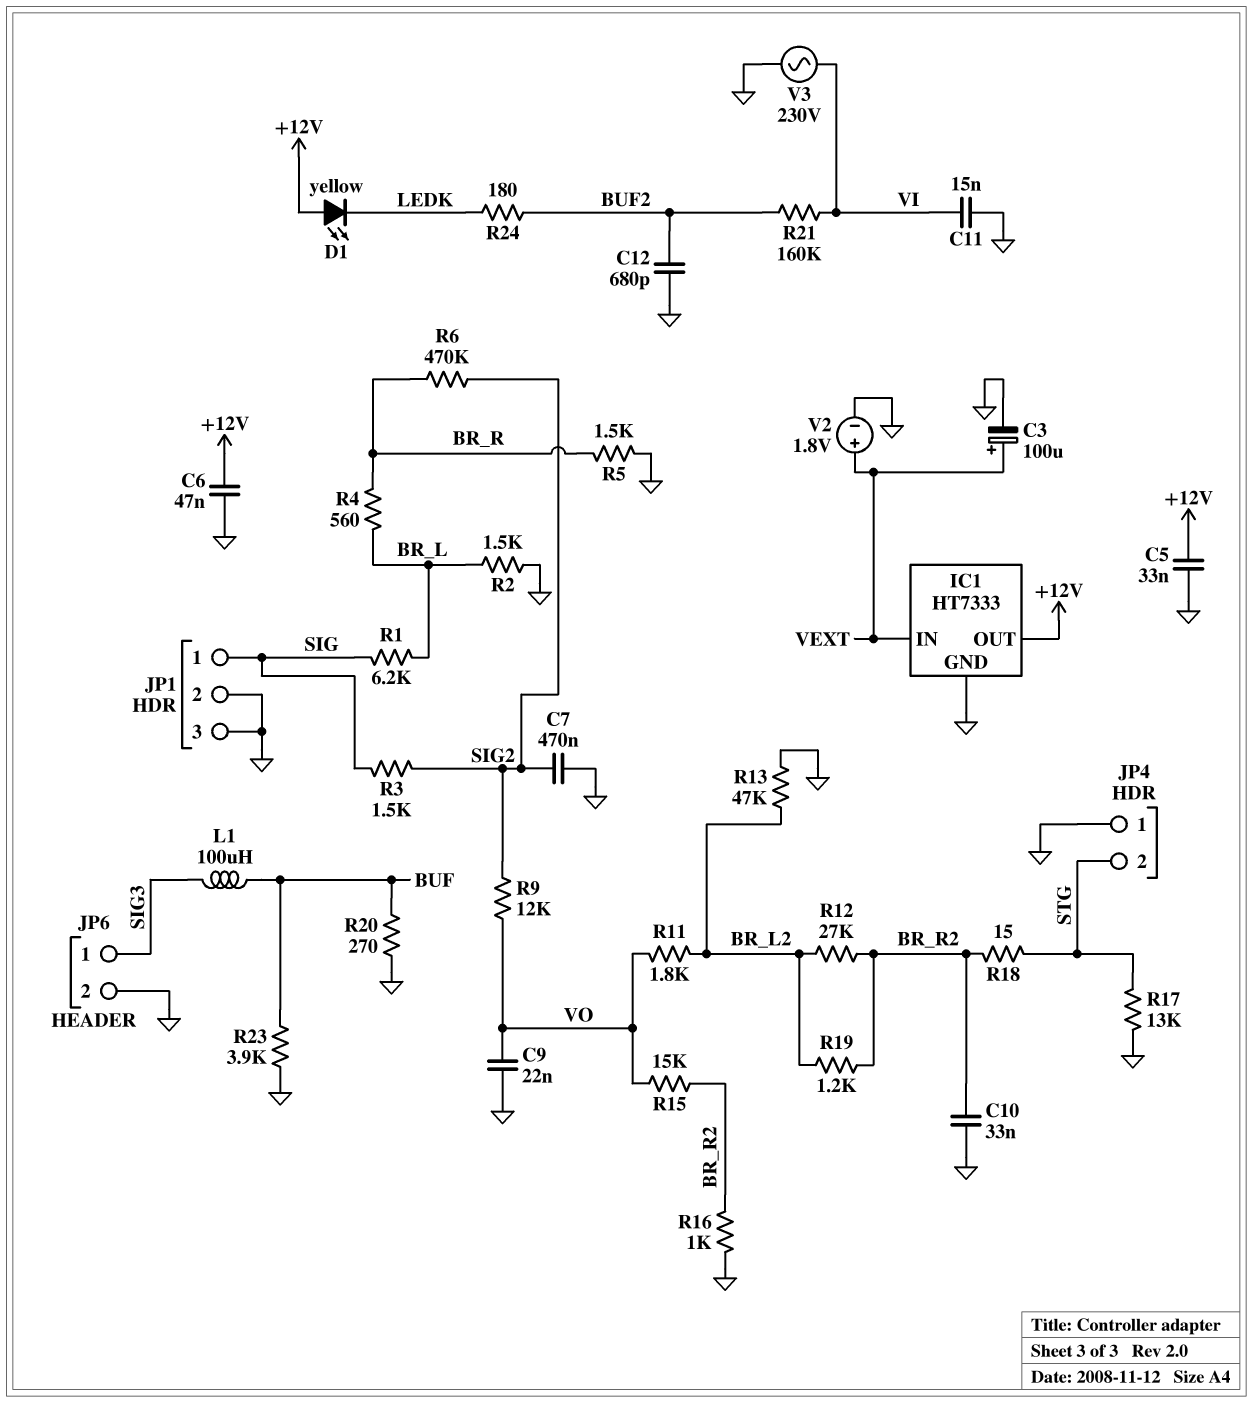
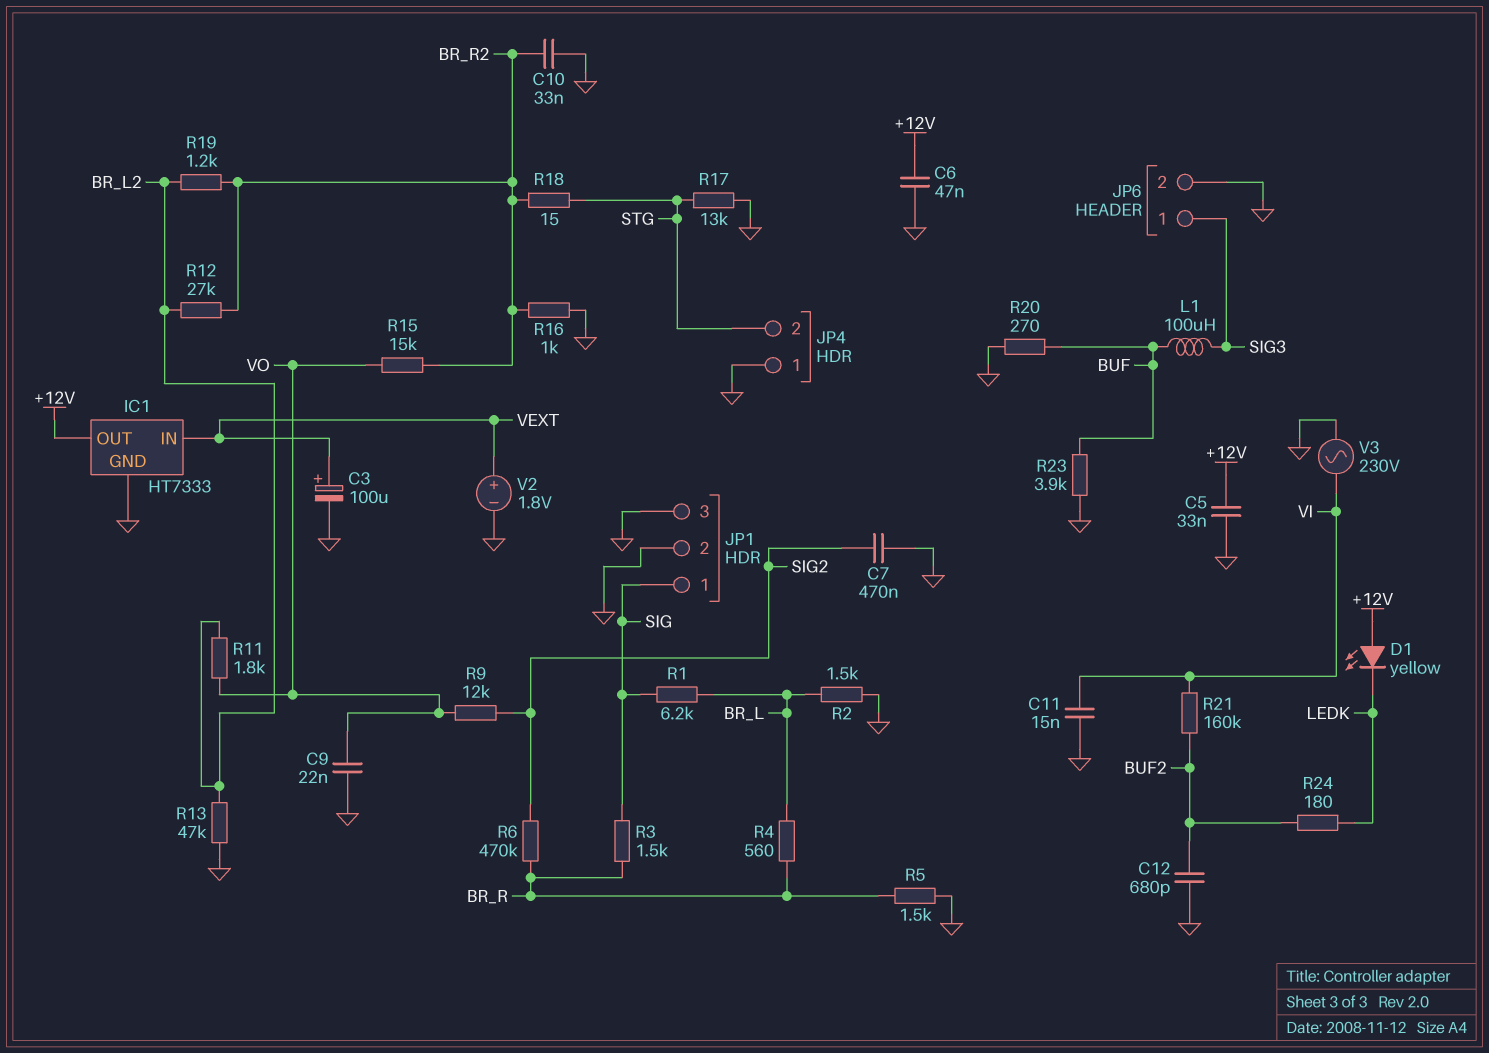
R3: 1.5k (SIG, SIG2) -> 1.5k (BR_R, SIG)

